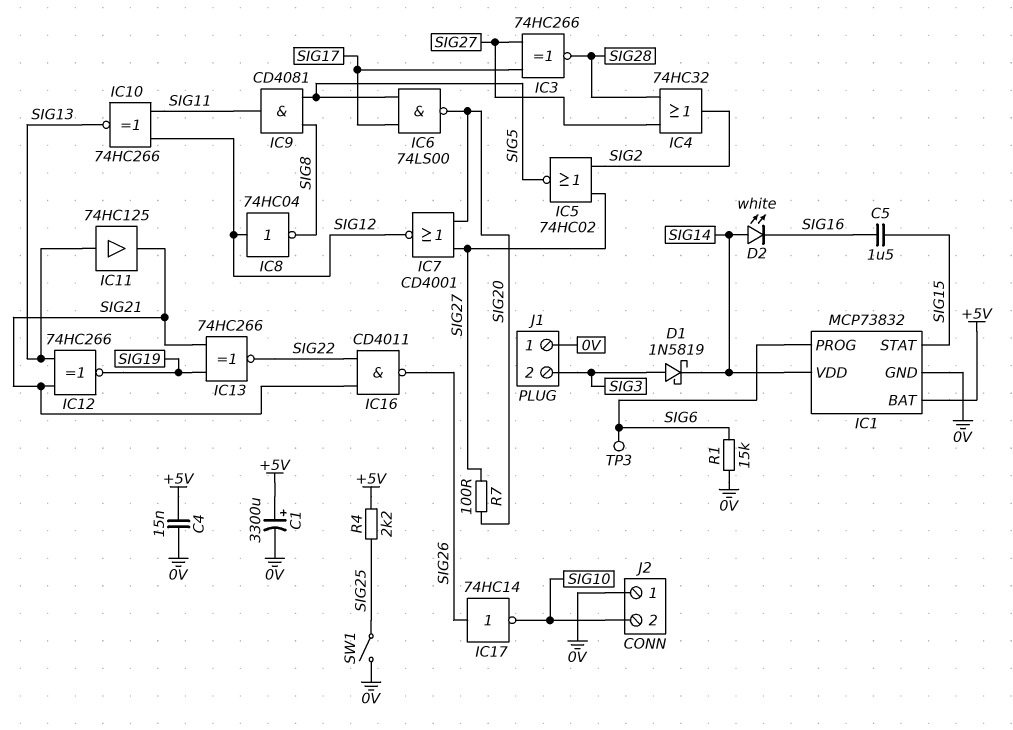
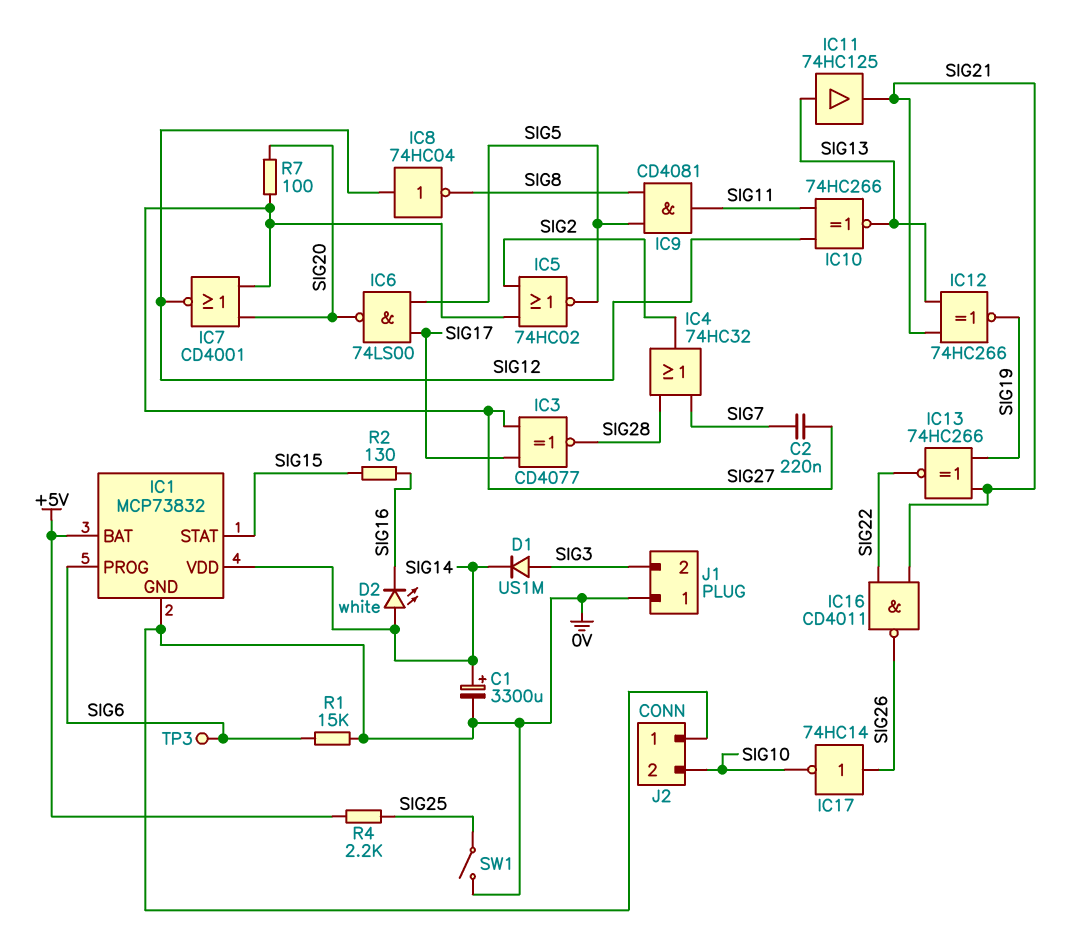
C1: 3300uF (plus +5V, minus 0V) -> 3300uF (plus SIG14, minus 0V)
C2: none -> 220nF (SIG7, SIG27)
C4: 15nF (+5V, 0V) -> none
C5: 1.5uF (SIG15, SIG16) -> none
D1: schottky 1N5819 (A SIG3, K SIG14) -> diode US1M (A SIG3, K SIG14)
IC3: XNOR 74HC266 (in SIG17, in SIG27, out SIG28) -> XNOR CD4077 (in SIG17, in SIG27, out SIG28)
IC4: OR 74HC32 (in SIG27, in SIG28, out SIG2) -> OR 74HC32 (in SIG7, in SIG28, out SIG2)
R2: none -> 130 (SIG15, SIG16)

